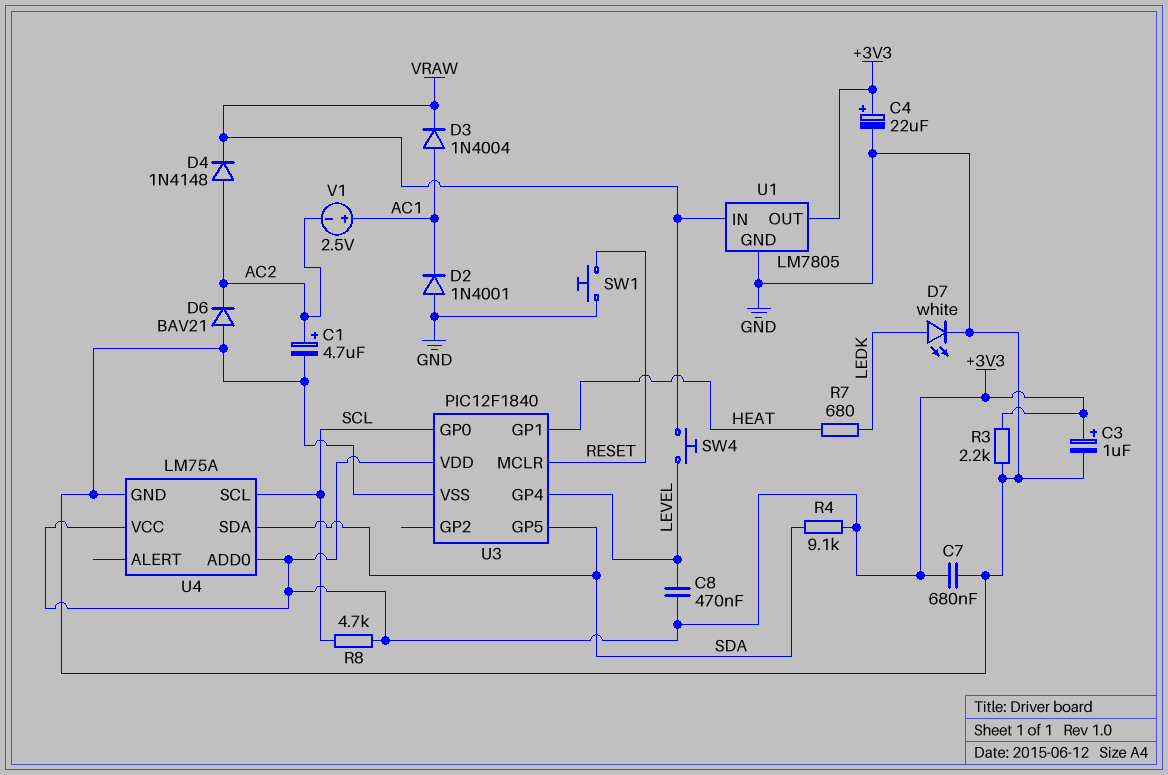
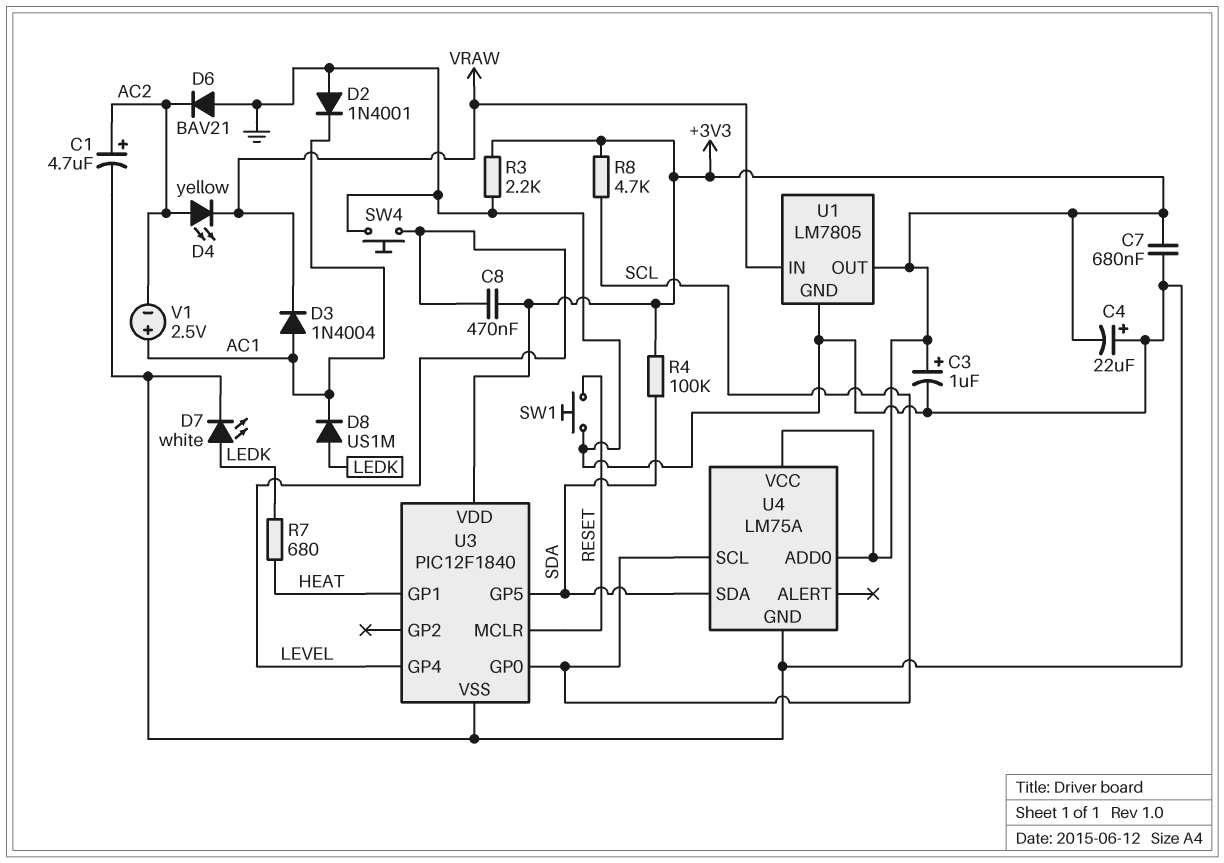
C4: 22uF (plus +3V3, minus GND) -> 22uF (plus GND, minus +3V3)
D4: diode 1N4148 (A AC2, K VRAW) -> LED yellow (A AC2, K VRAW)
D8: none -> diode US1M (A LEDK, K AC1)
R4: 9.1k (+3V3, SDA) -> 100k (+3V3, SDA)
SW4: button (LEVEL, VRAW) -> button (GND, LEVEL)

